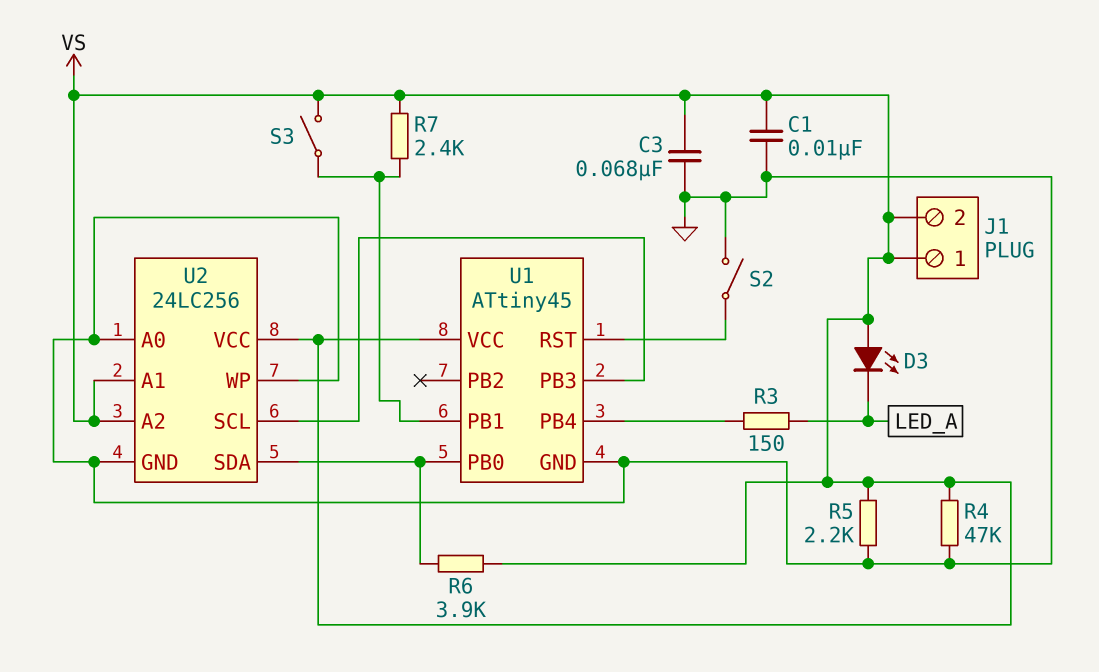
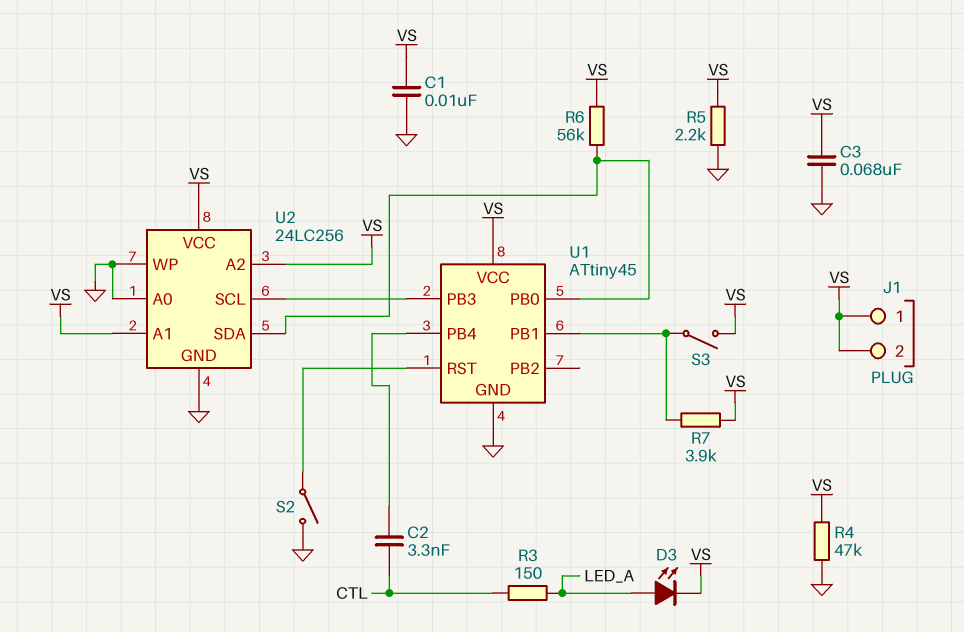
C2: none -> 3.3nF (CTL, U1/PB4)
D3: LED (A VS, K LED_A) -> LED (A LED_A, K VS)
R3: 150 (LED_A, U1/PB4) -> 150 (CTL, LED_A)
R6: 3.9k (U1/PB0, VS) -> 56k (U1/PB0, VS)
R7: 2.4k (U1/PB1, VS) -> 3.9k (U1/PB1, VS)

